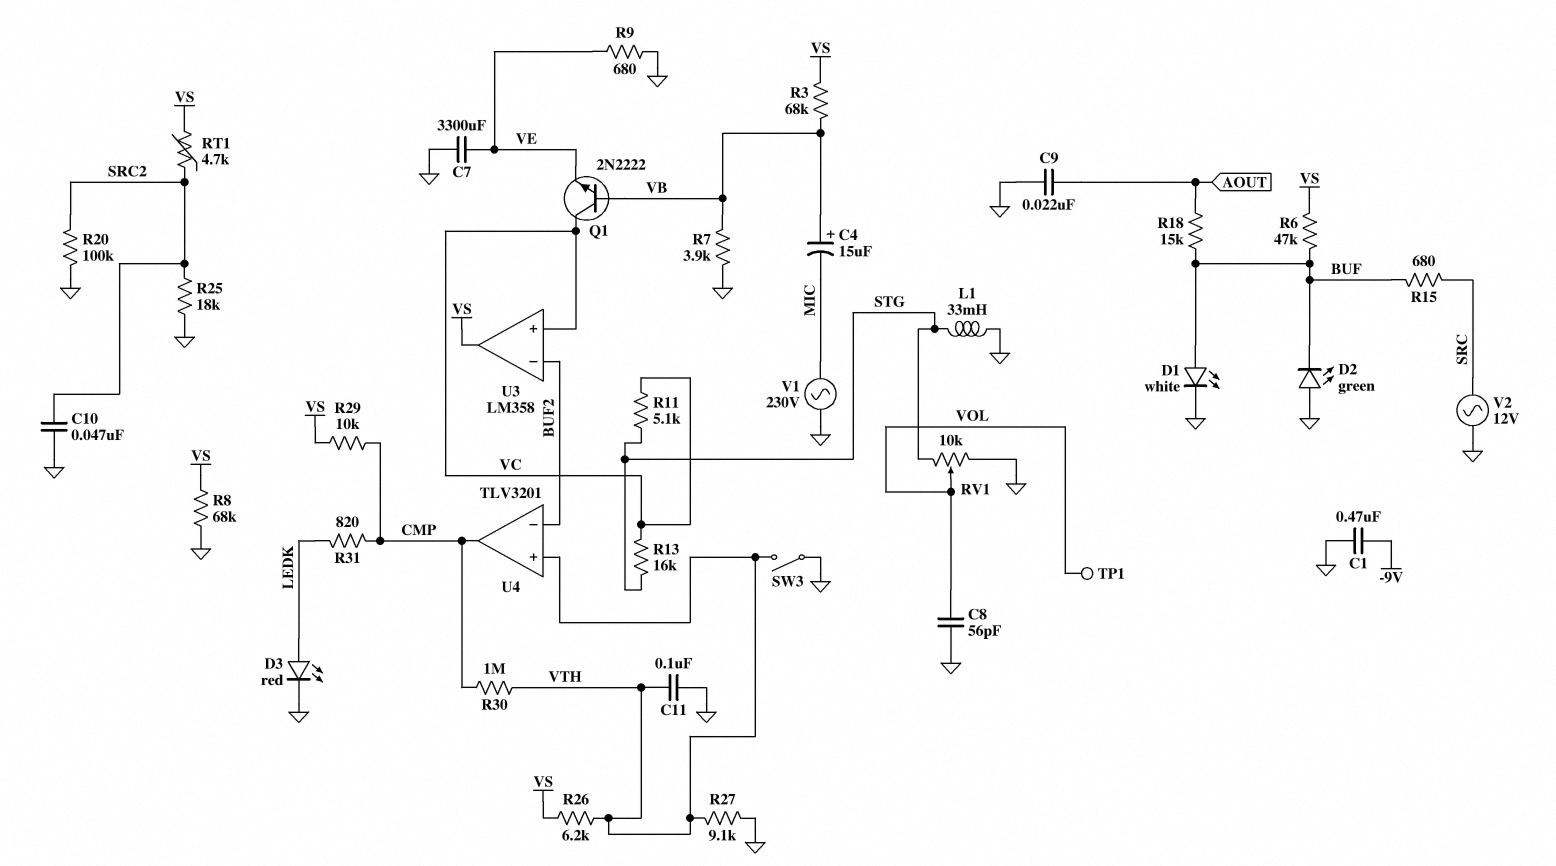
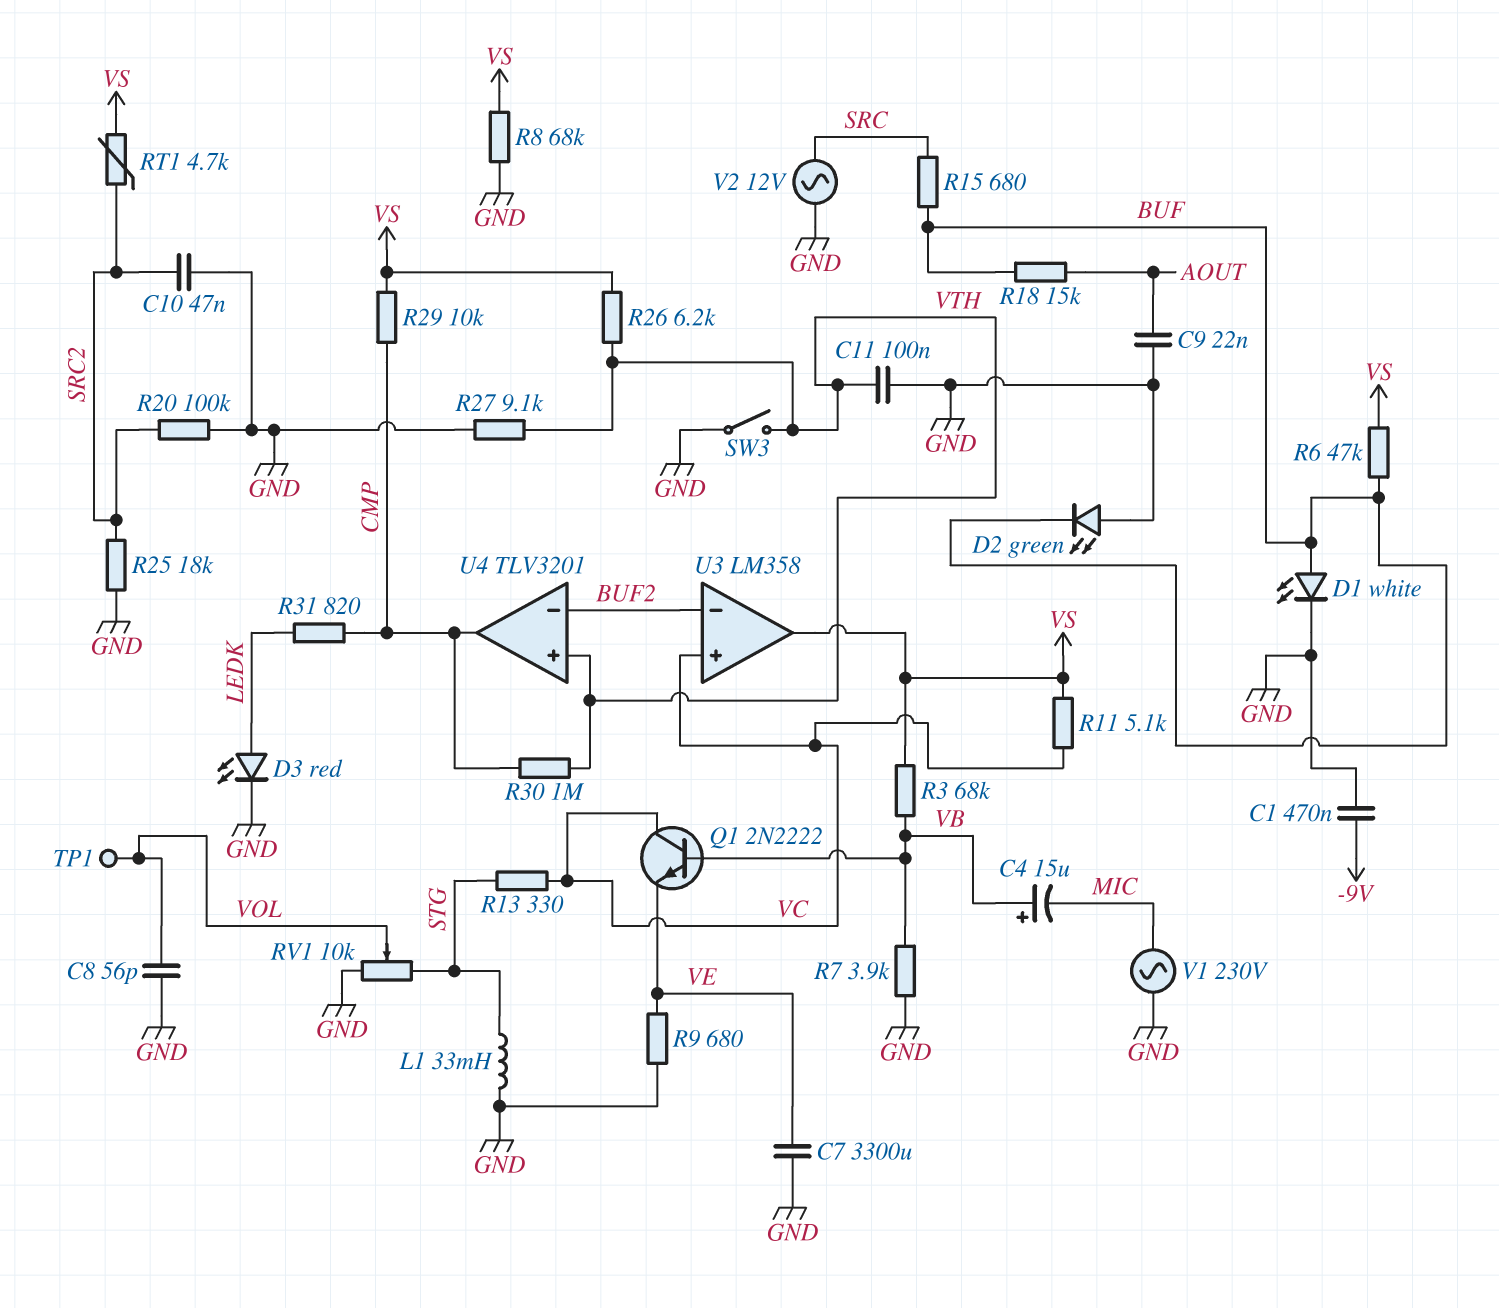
R11: 5.1k (STG, VC) -> 5.1k (VC, VS)
R13: 16k (STG, VC) -> 330 (STG, VC)

